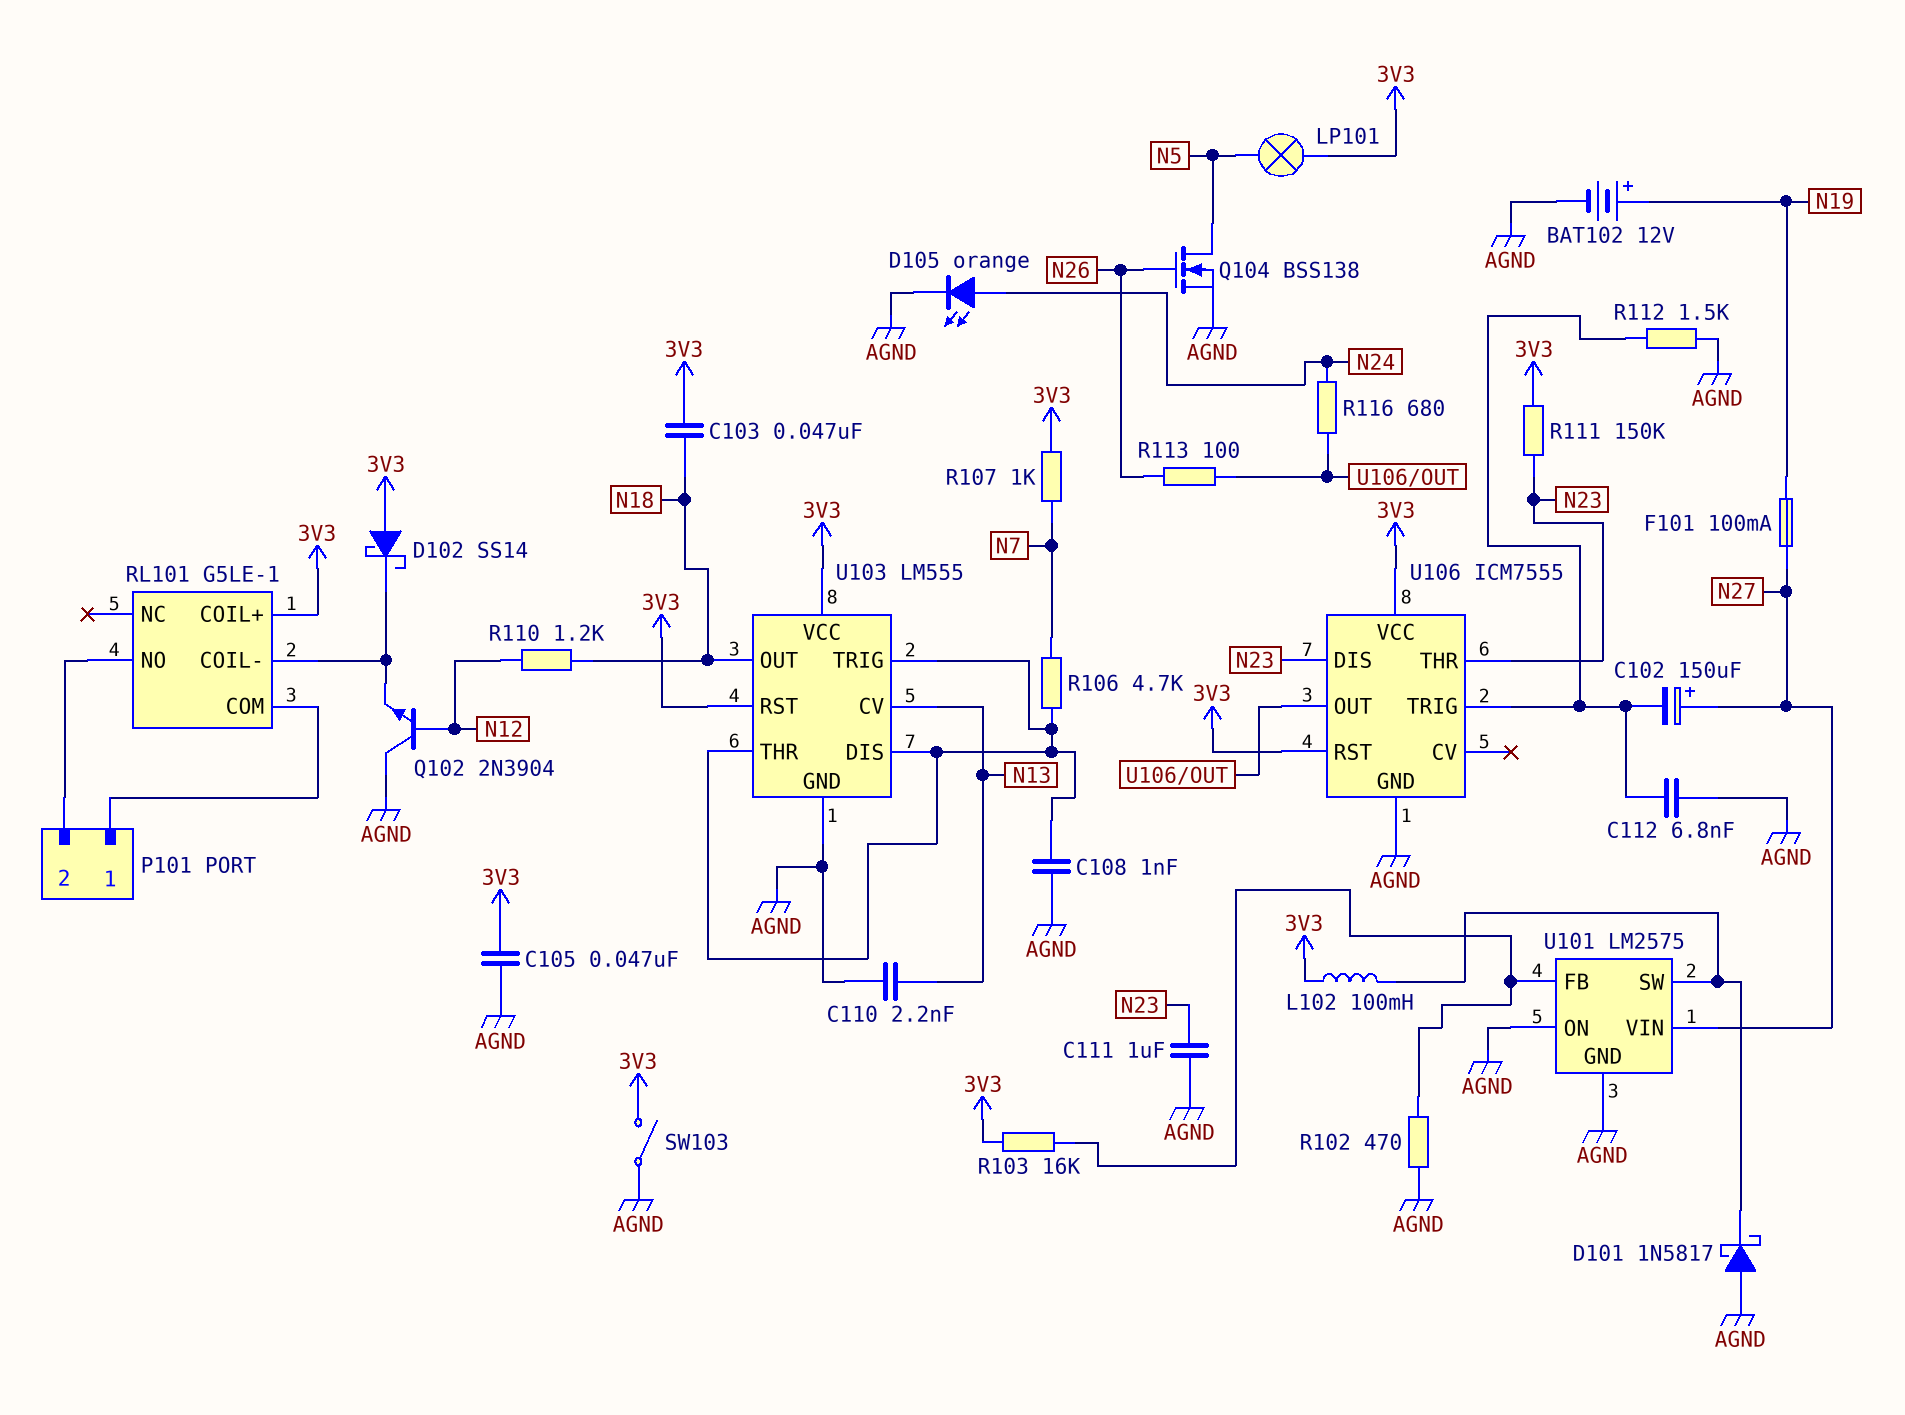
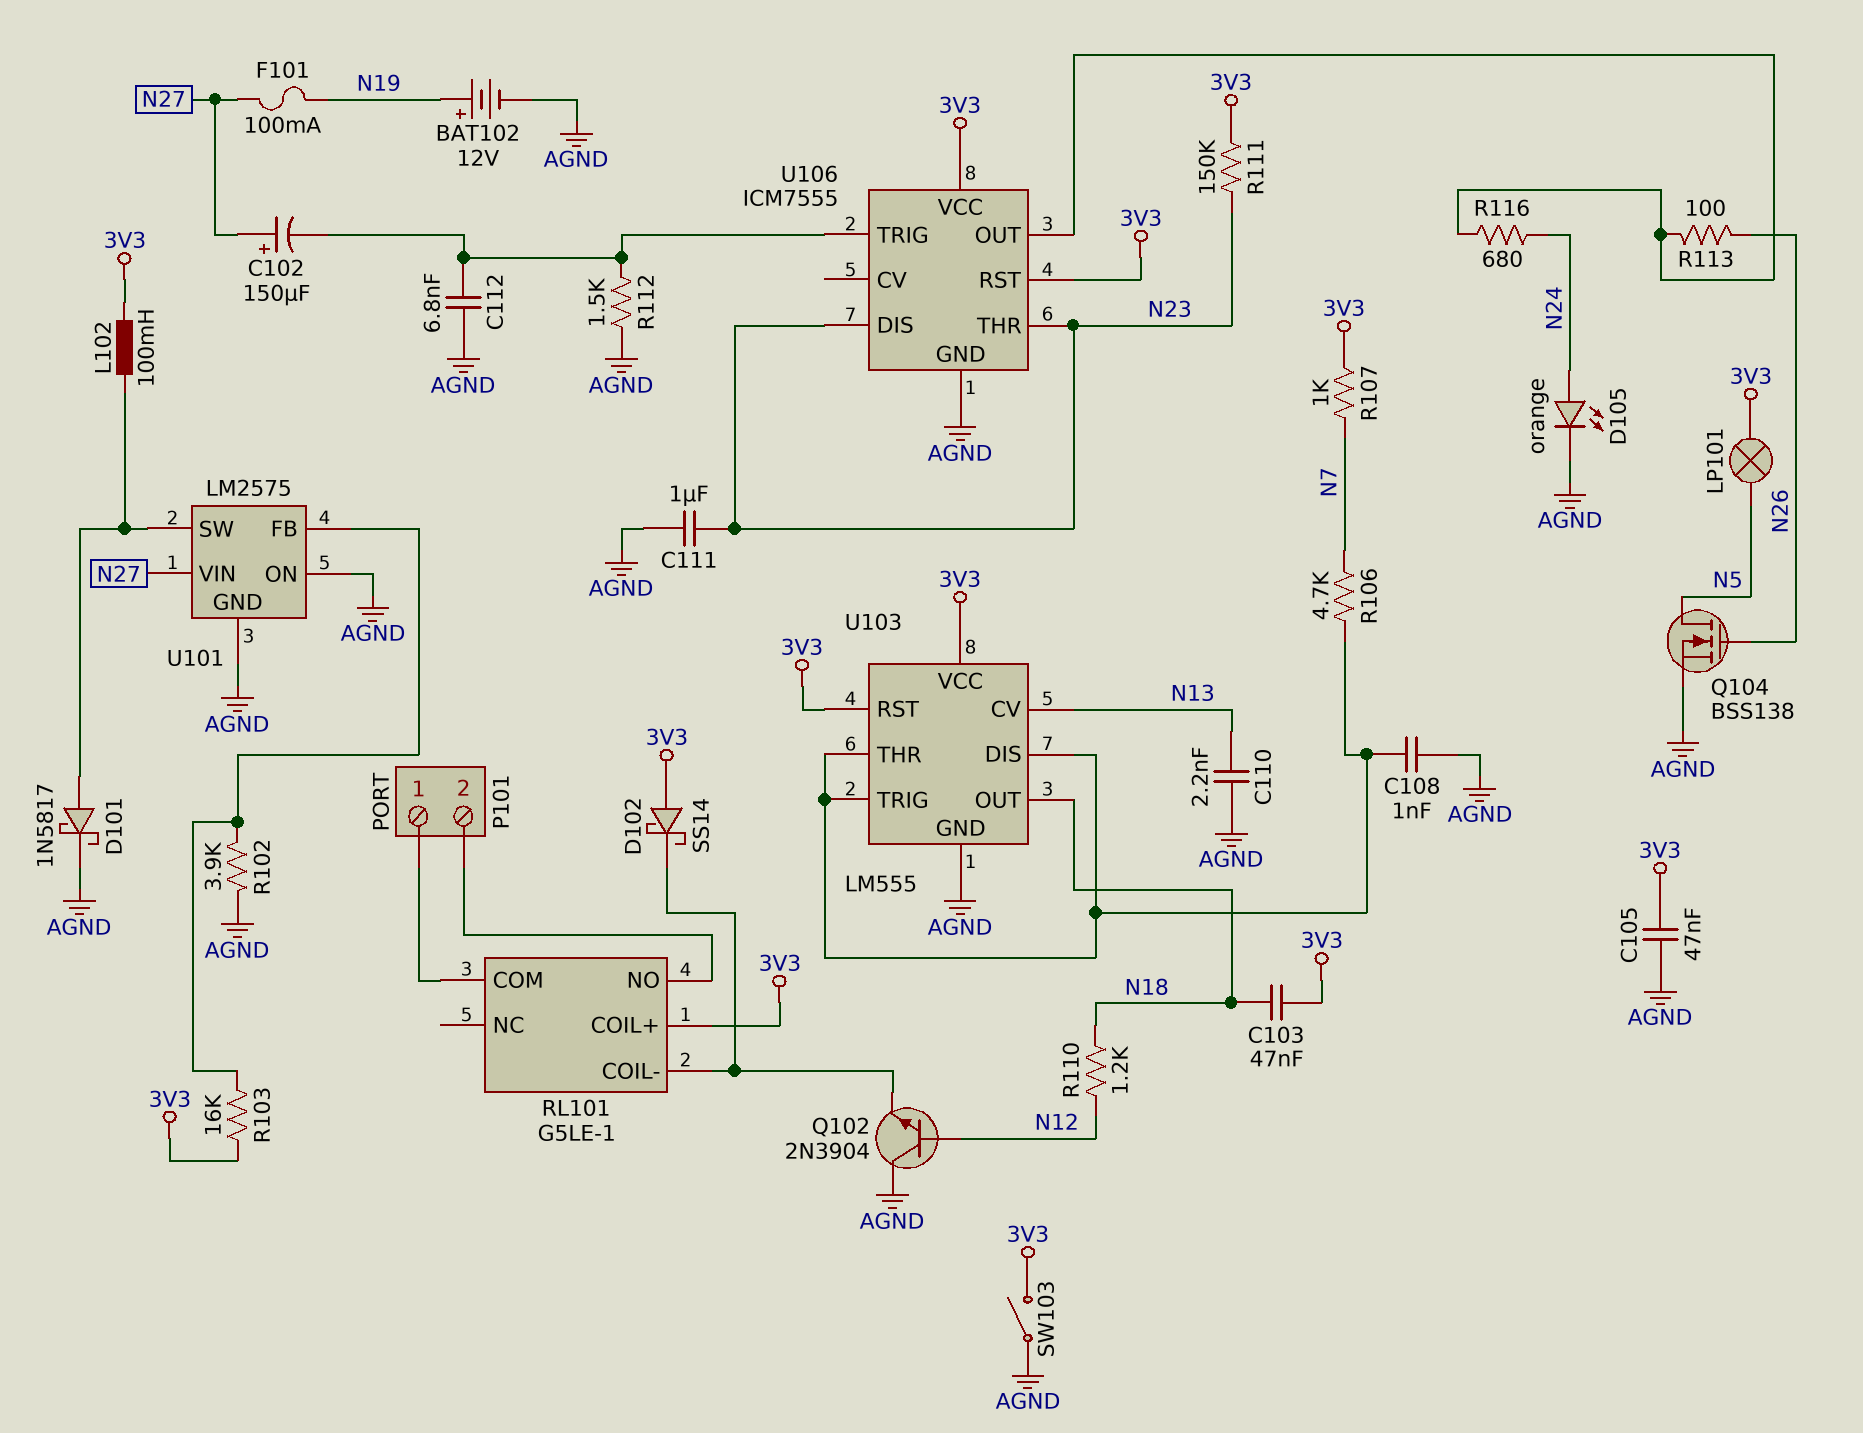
D101: schottky 1N5817 (A AGND, K U101/SW) -> schottky 1N5817 (A U101/SW, K AGND)
R102: 470 (AGND, U101/FB) -> 3.9k (AGND, U101/FB)

